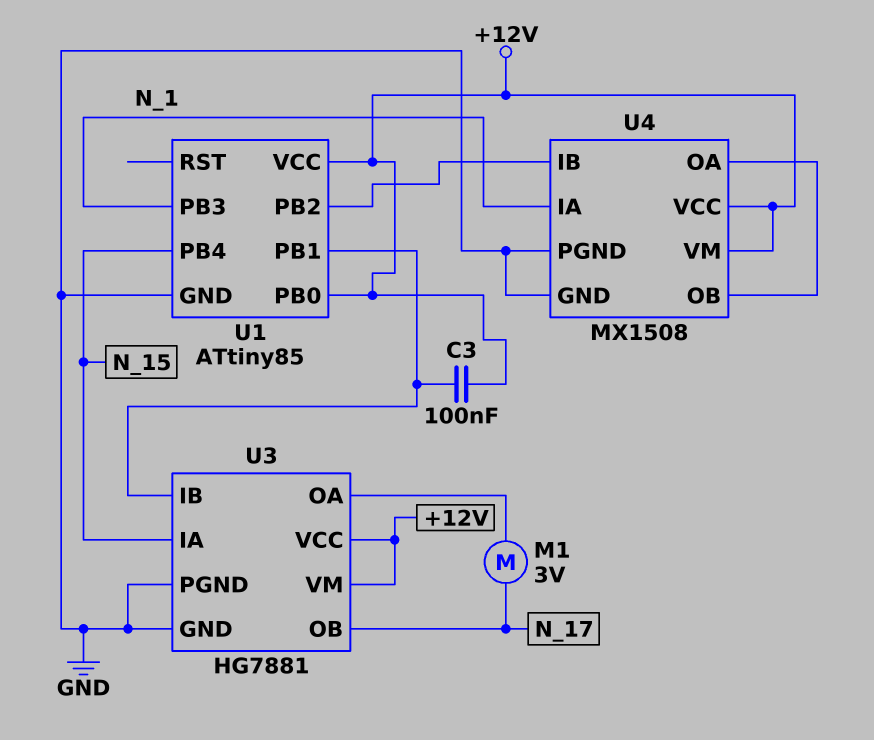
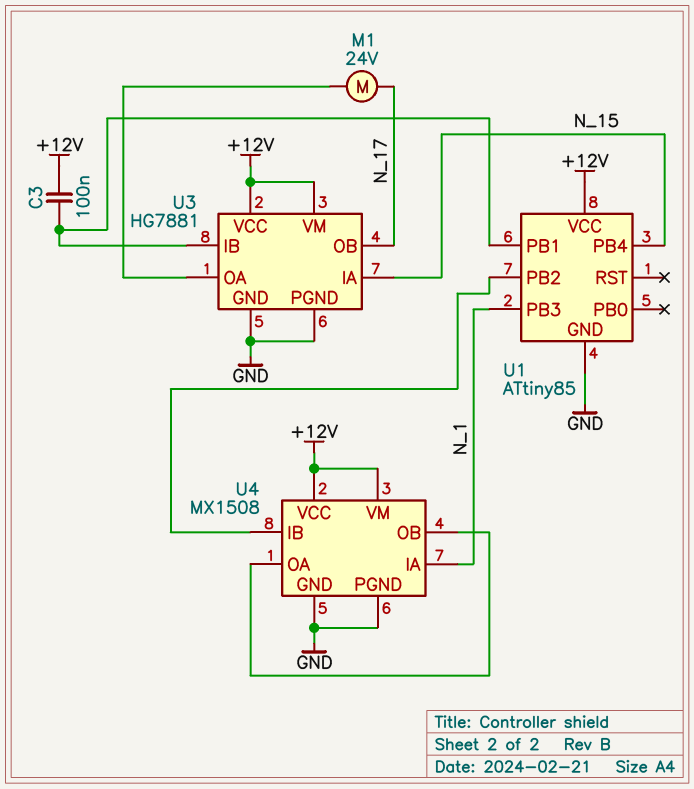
M1: motor 3V (N_17, U3/OA) -> motor 24V (N_17, U3/OA)
U1 pin PB0: +12V -> none

